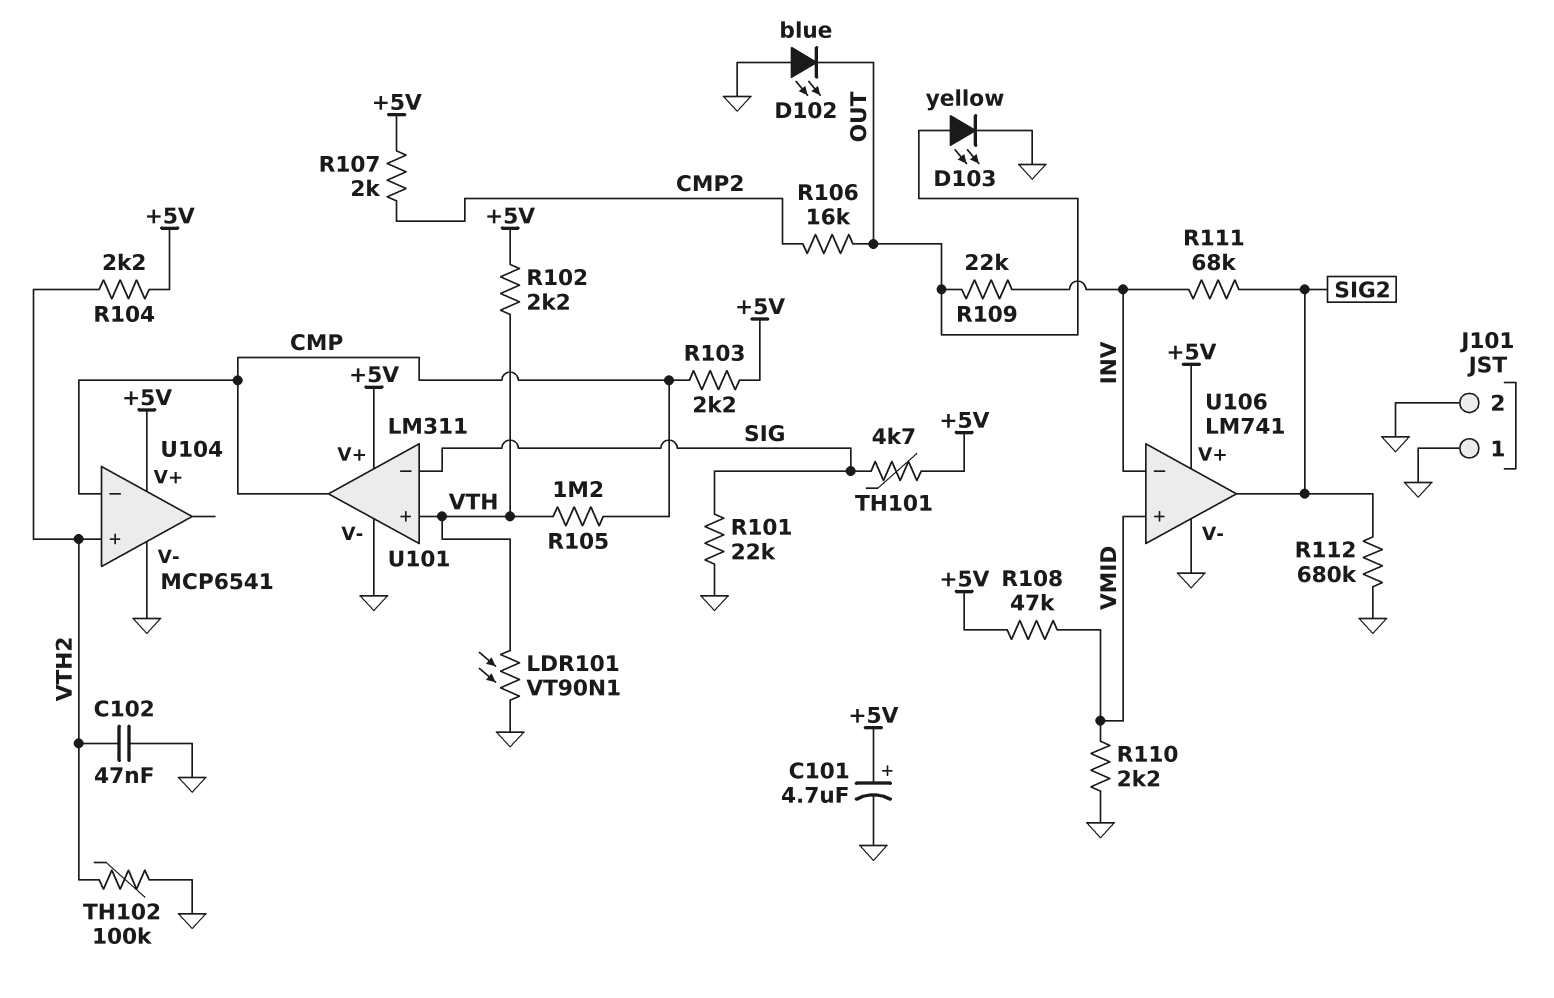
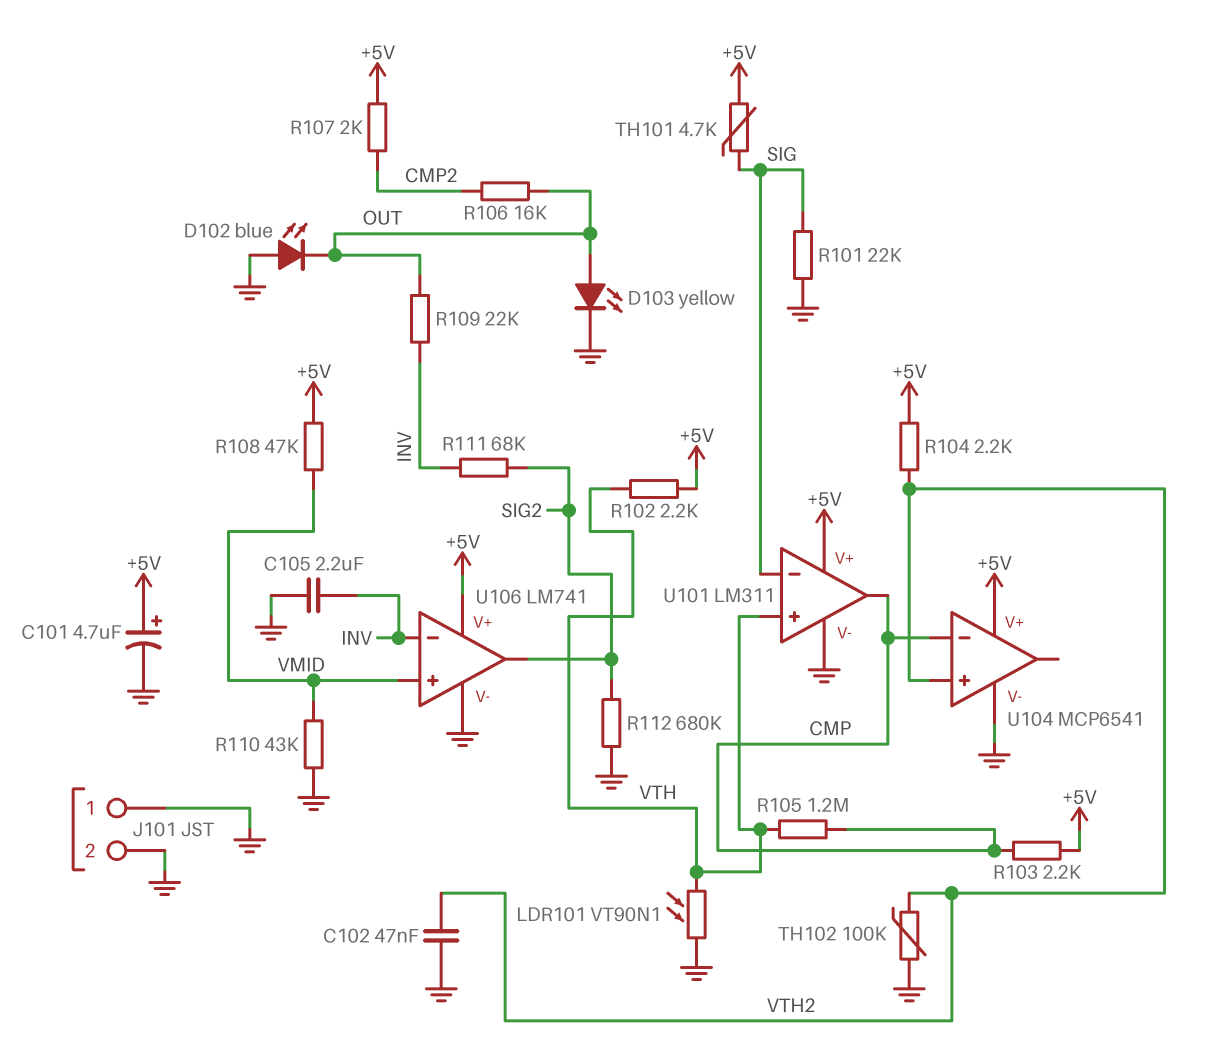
C105: none -> 2.2uF (GND, INV)
R110: 2.2k (GND, VMID) -> 43k (GND, VMID)

